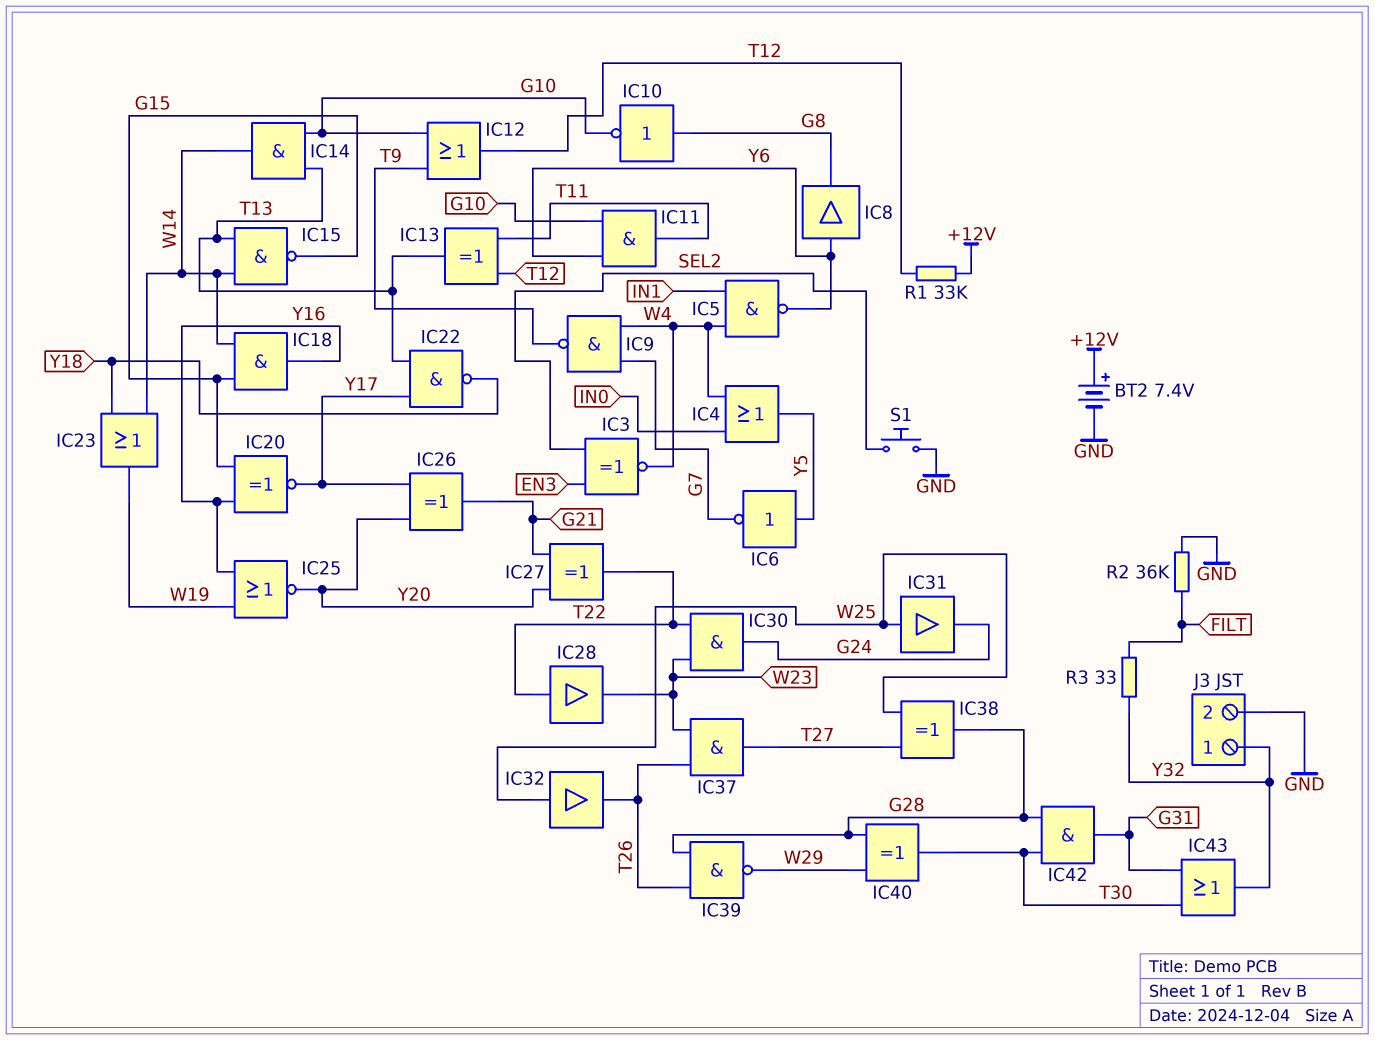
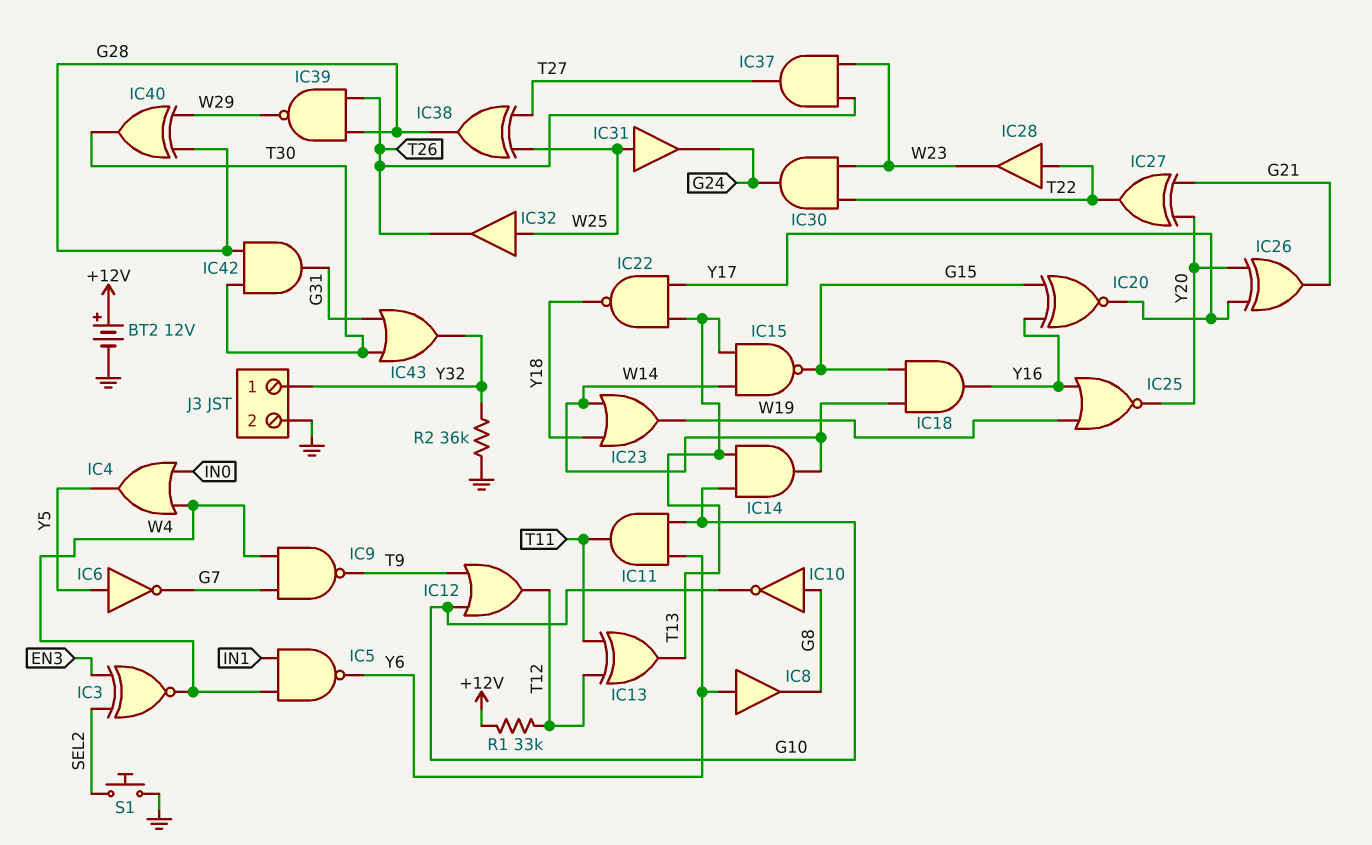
BT2: 7.4V (plus +12V, minus GND) -> 12V (plus +12V, minus GND)
R2: 36k (FILT, GND) -> 36k (GND, Y32)
R3: 33 (FILT, Y32) -> none

